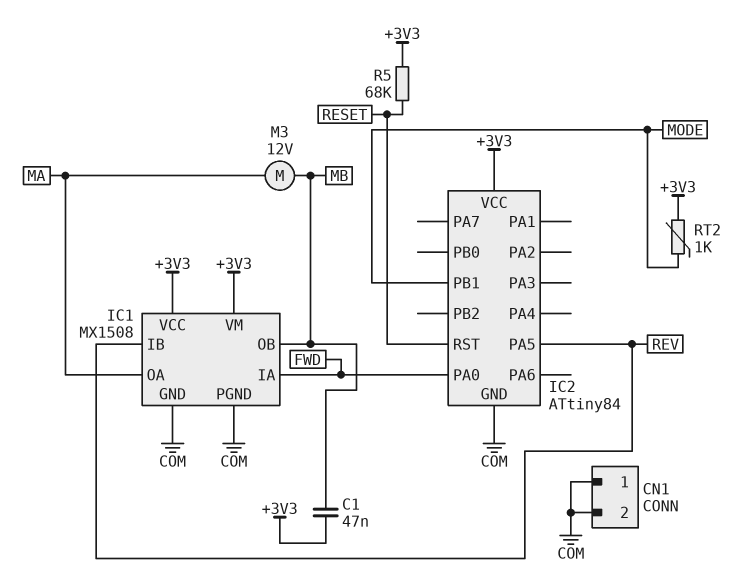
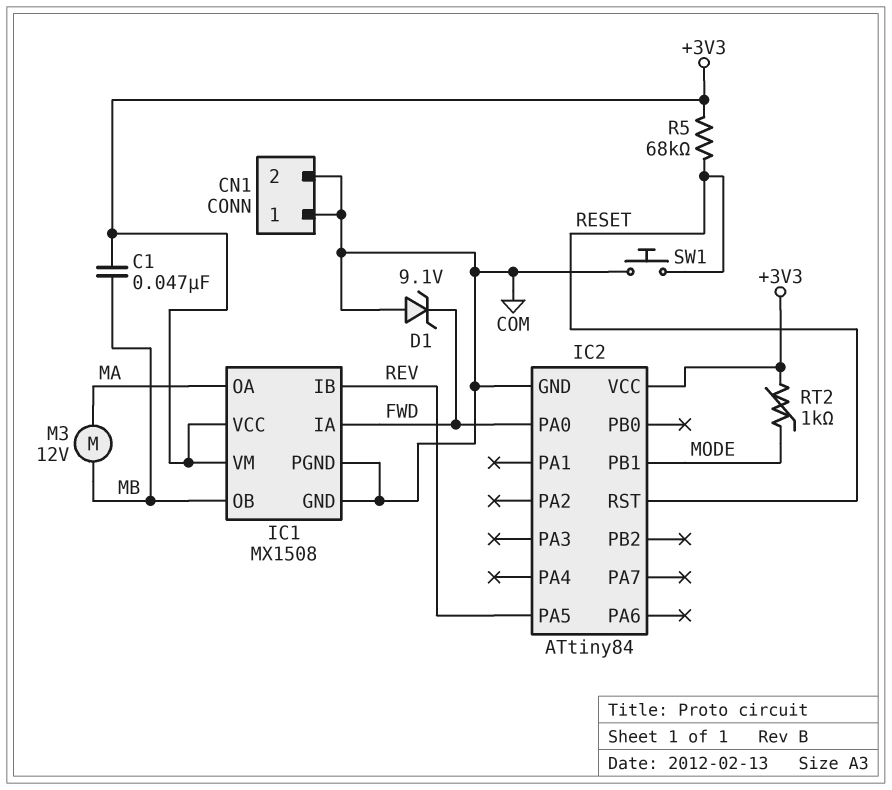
D1: none -> zener 9.1V (A COM, K FWD)
SW1: none -> button (COM, RESET)

